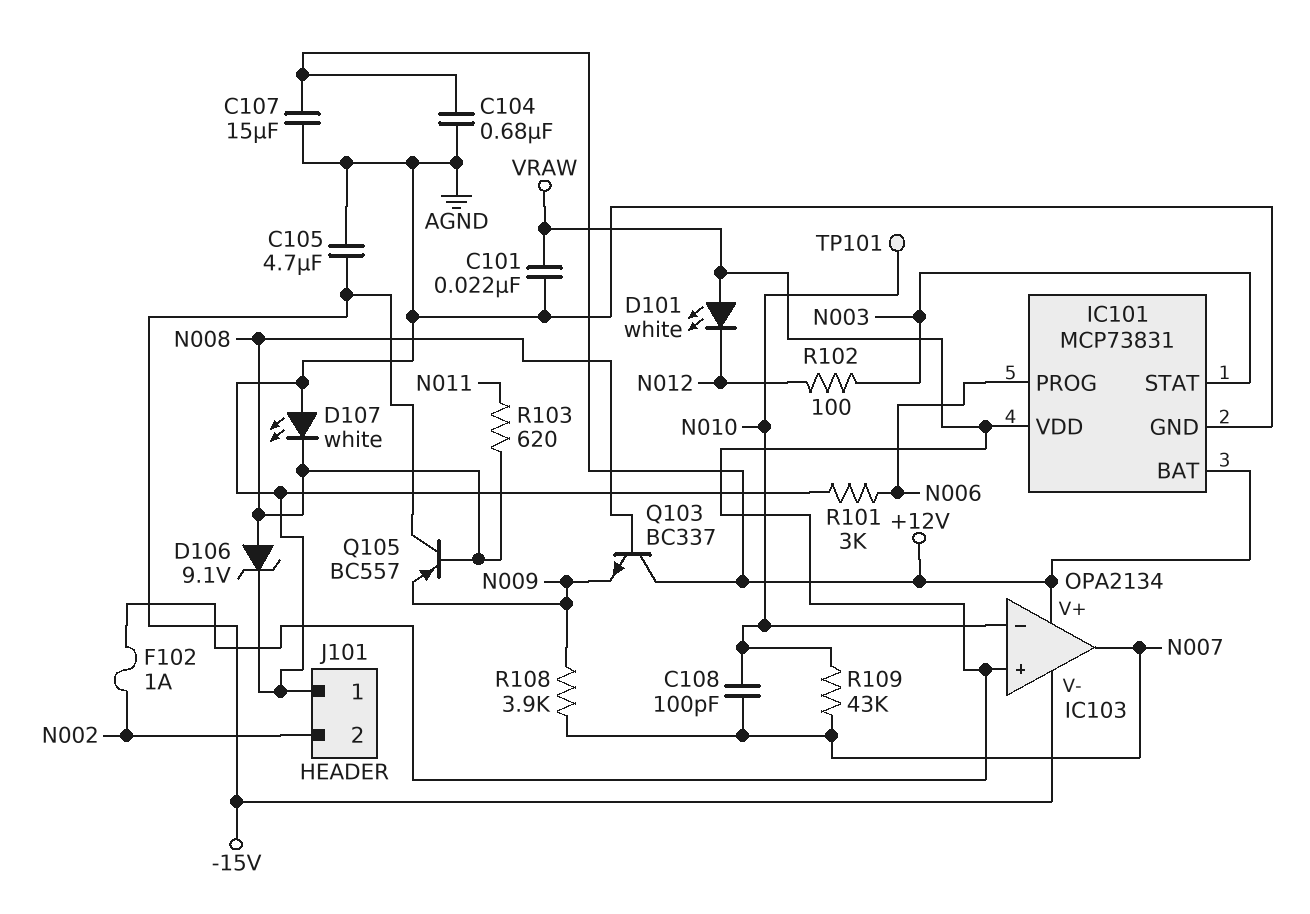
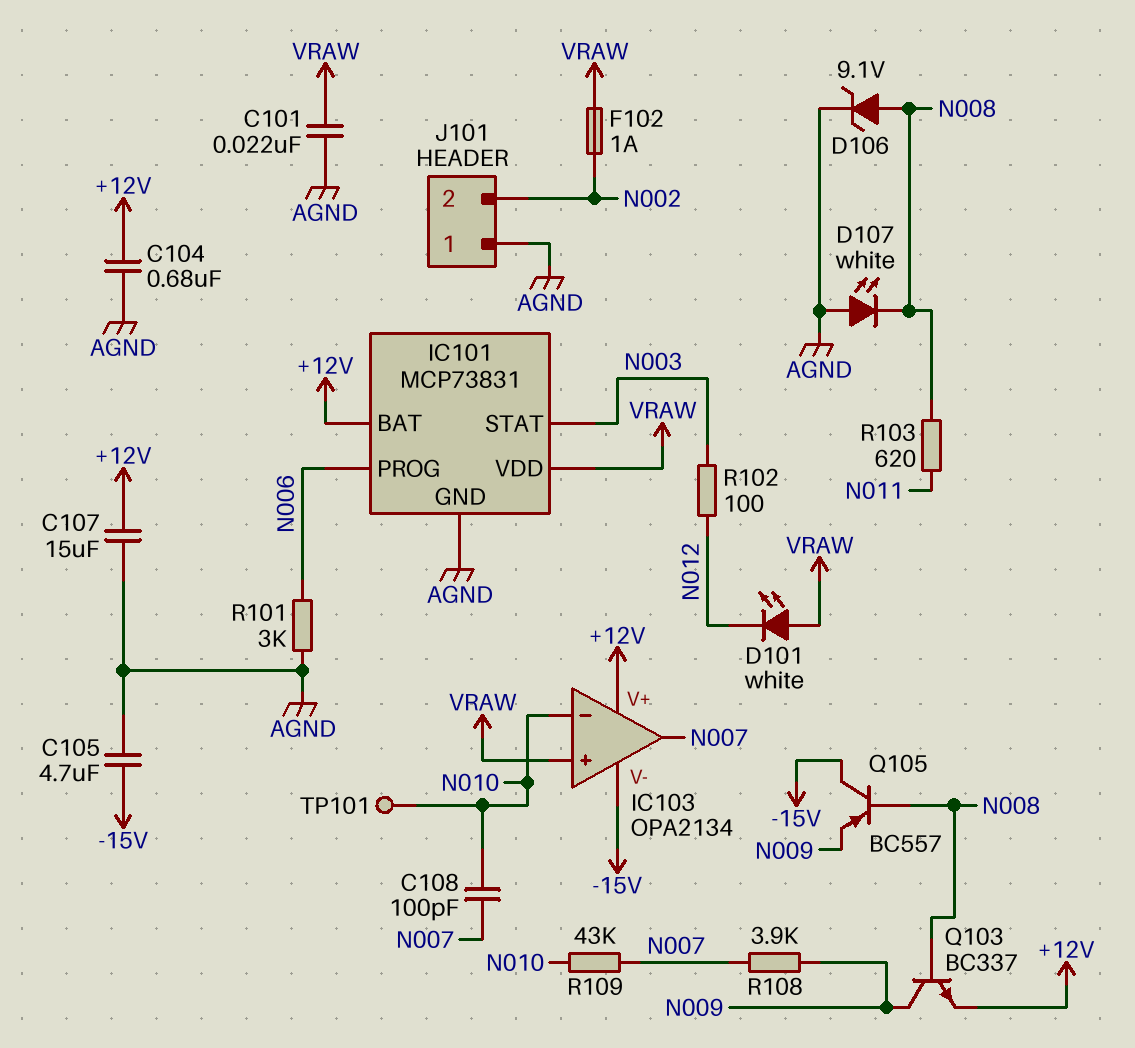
Q103: NPN BC337 (B N008, C +12V, E N009) -> NPN BC337 (B N008, C N009, E +12V)

